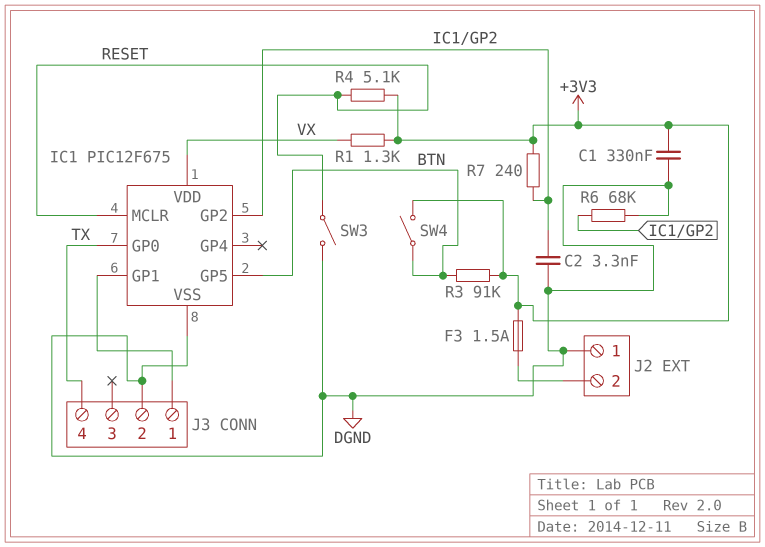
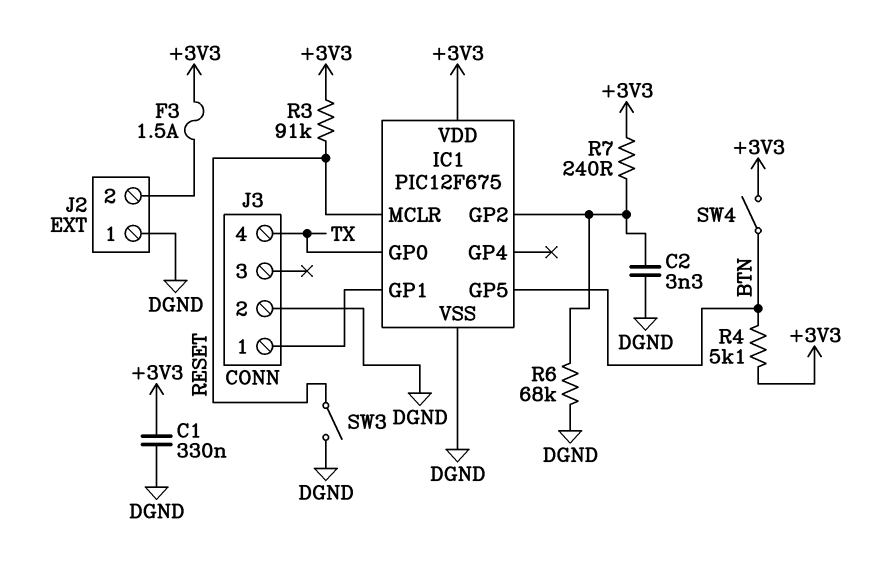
IC1 pin VDD: VX -> +3V3
R1: 1.3k (+3V3, VX) -> none
R3: 91k (+3V3, BTN) -> 91k (+3V3, RESET)
R4: 5.1k (+3V3, RESET) -> 5.1k (+3V3, BTN)

